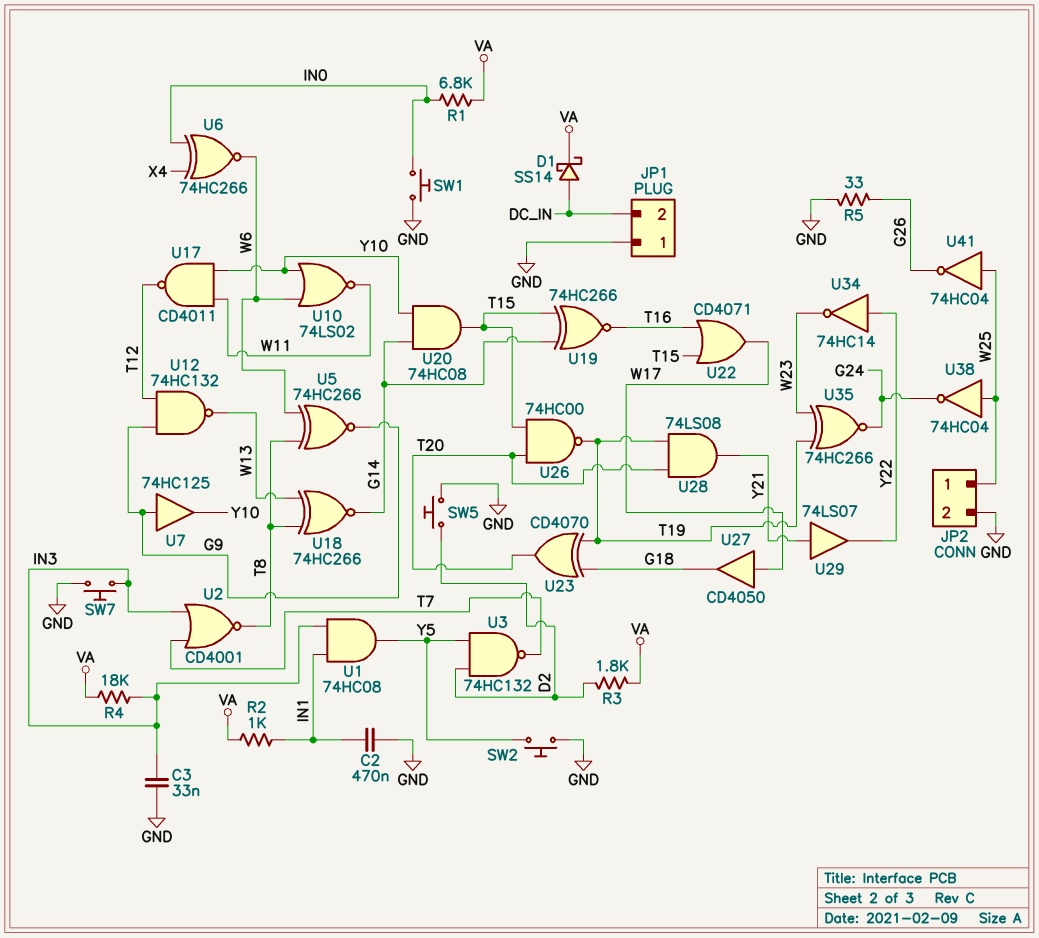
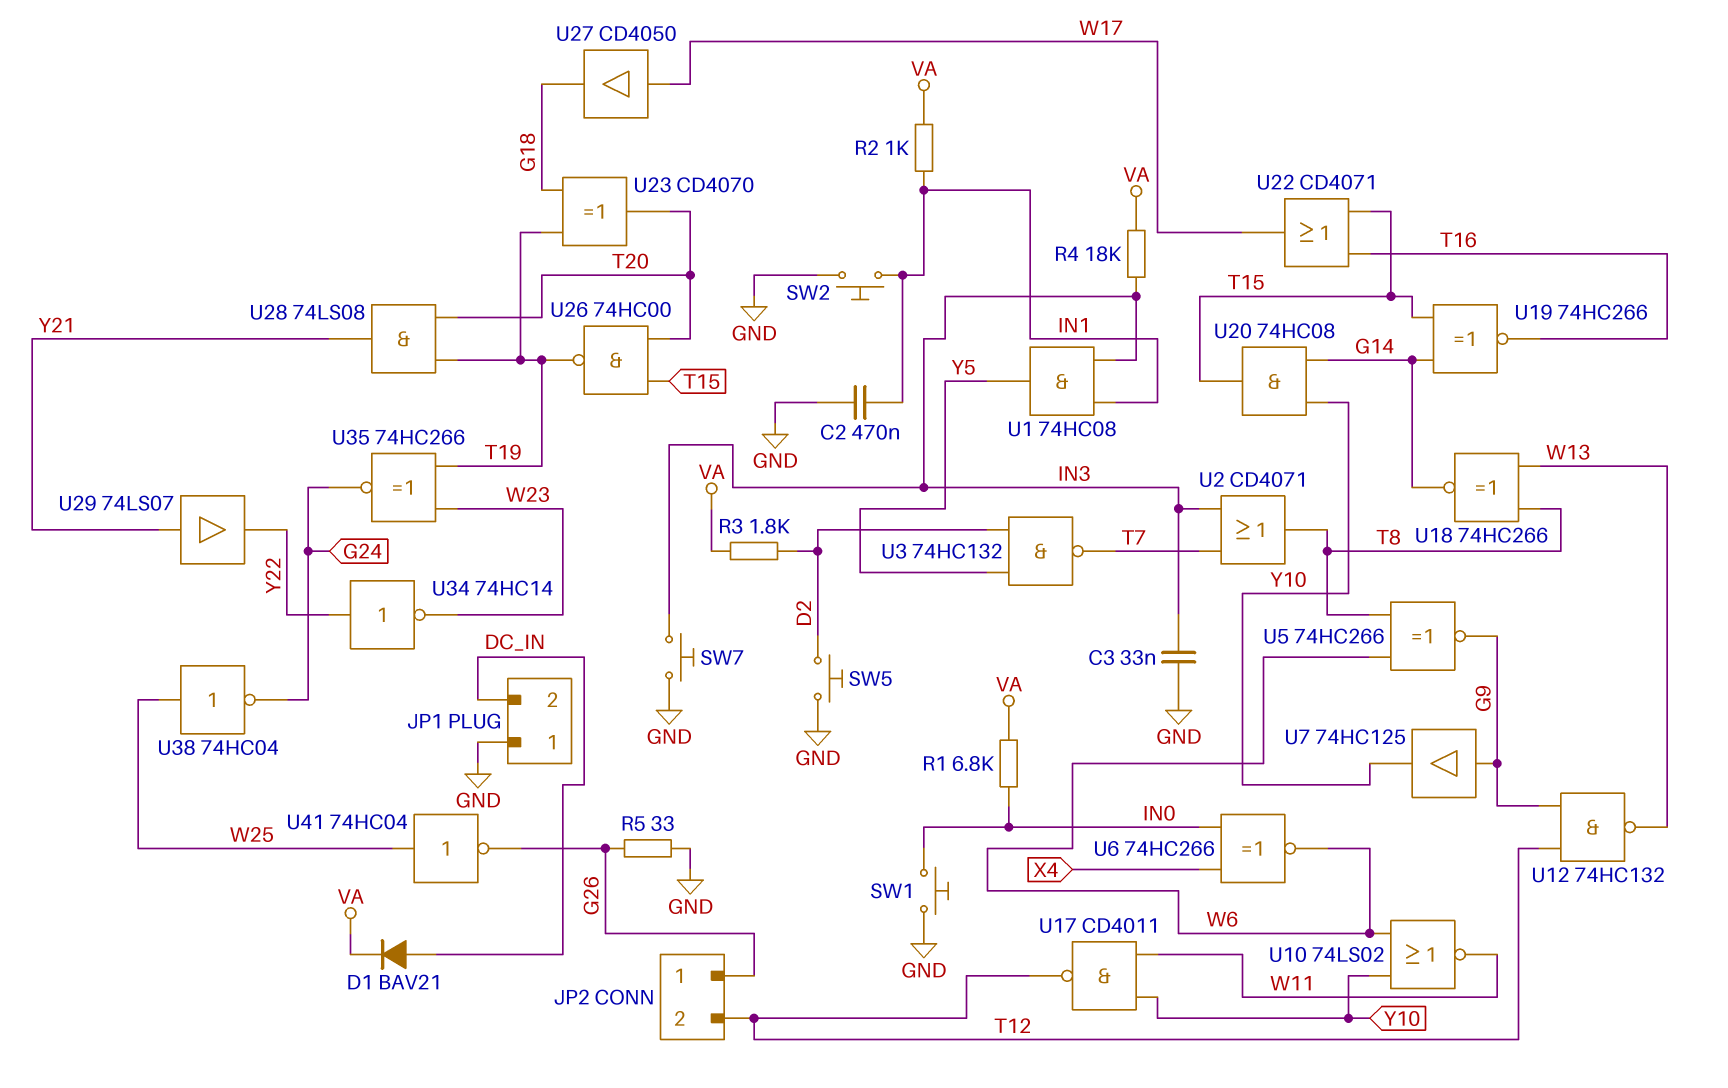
D1: schottky SS14 (A DC_IN, K VA) -> diode BAV21 (A DC_IN, K VA)
JP2 pin 1: W25 -> G26
JP2 pin 2: GND -> T12
SW2: button (GND, Y5) -> button (GND, IN1)
U2: NOR CD4001 (in IN3, in T7, out T8) -> OR CD4071 (in IN3, in T7, out T8)

